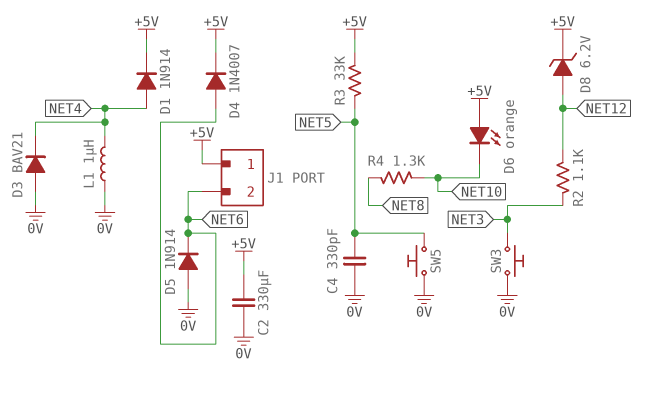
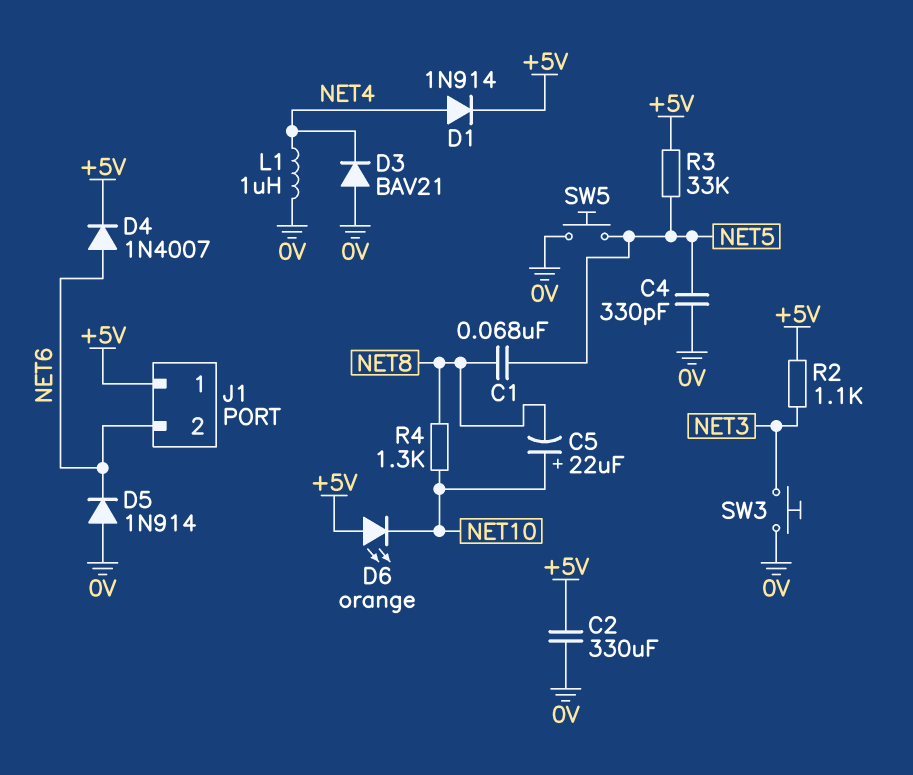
C1: none -> 68nF (NET5, NET8)
C5: none -> 22uF (plus NET10, minus NET8)
D8: zener 6.2V (A NET12, K +5V) -> none
R2: 1.1k (NET3, NET12) -> 1.1k (+5V, NET3)

